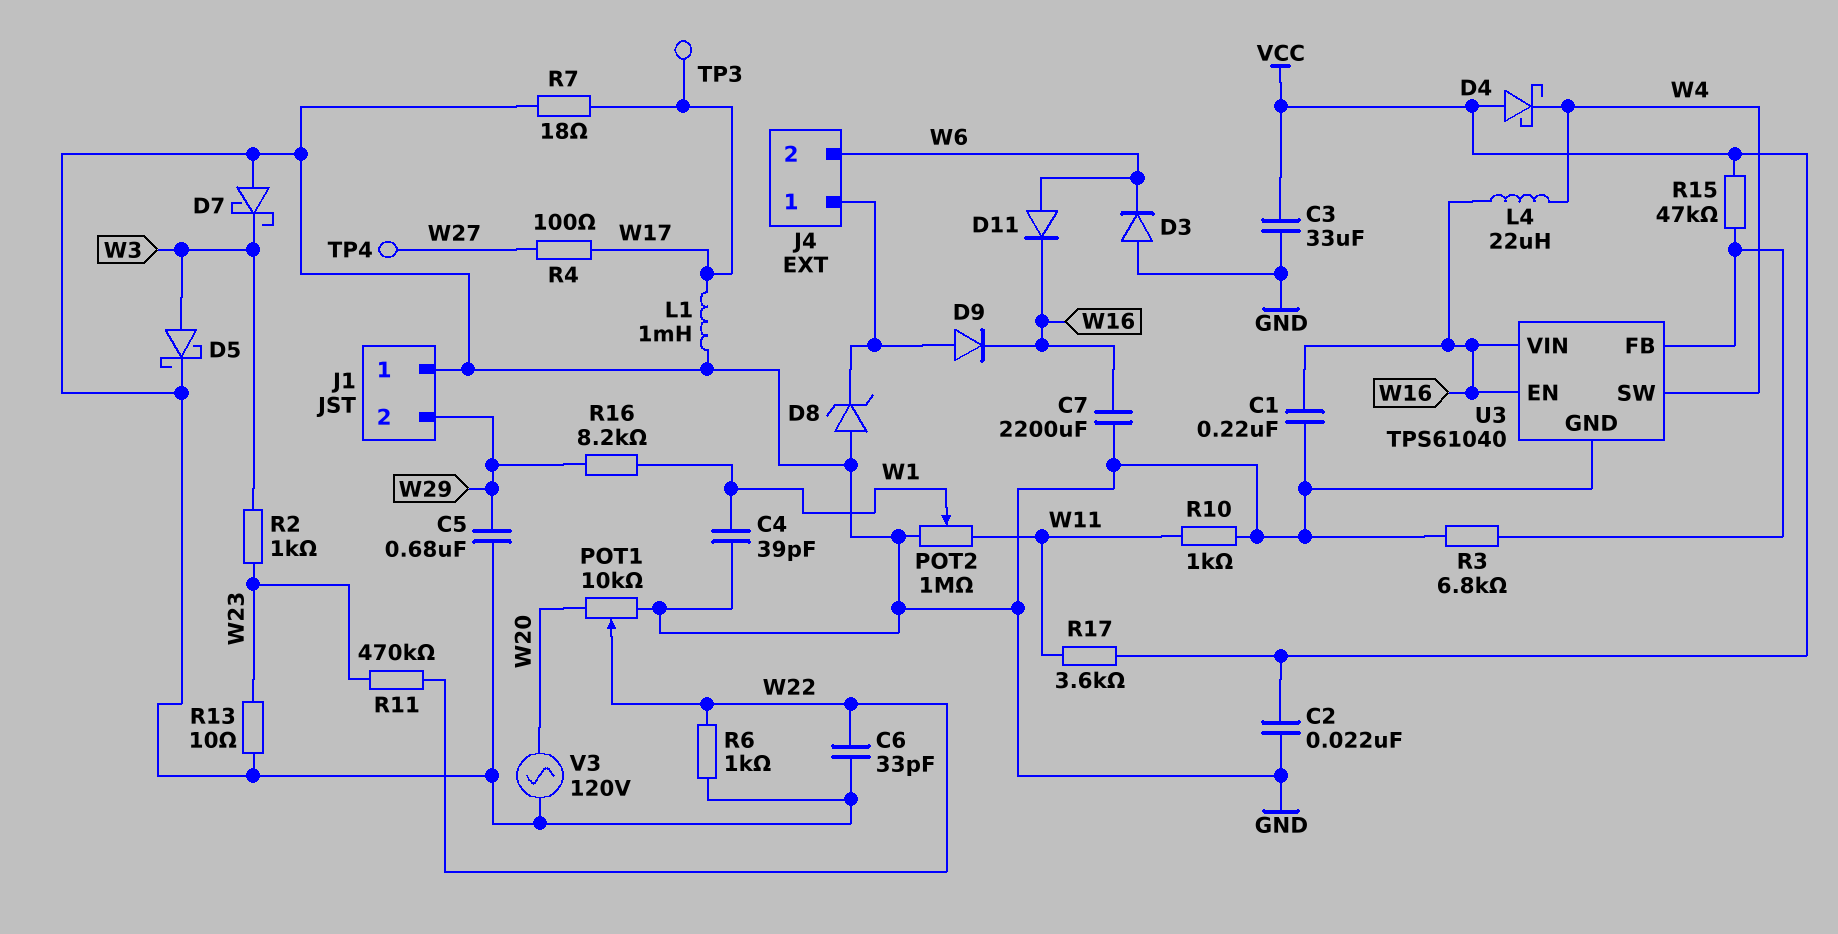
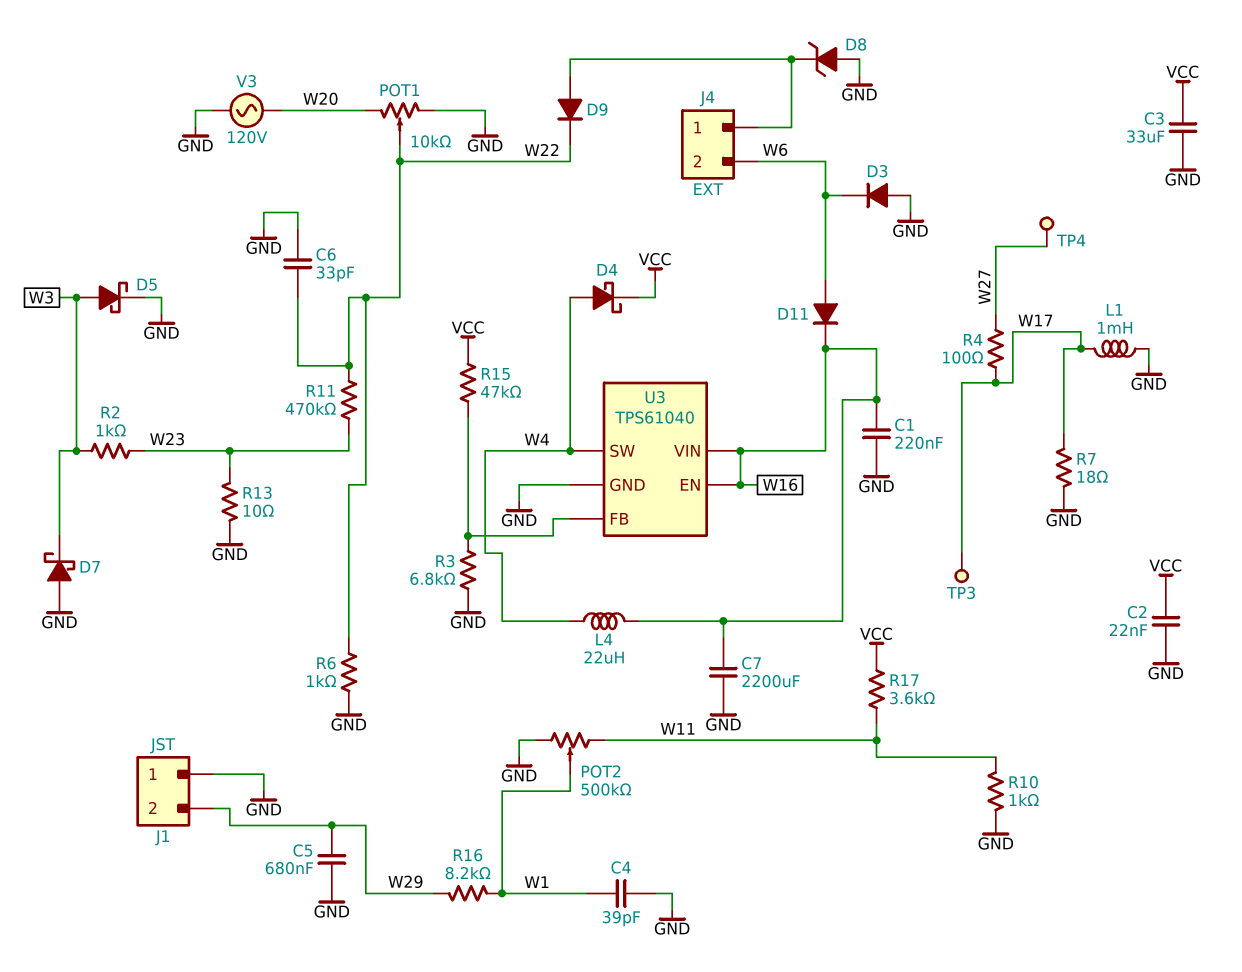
D4: schottky (A VCC, K W4) -> schottky (A W4, K VCC)
D9: diode (A J4/1, K W16) -> diode (A J4/1, K W22)
POT2: 1M (GND, W11, wiper W1) -> 500k (GND, W11, wiper W1)

